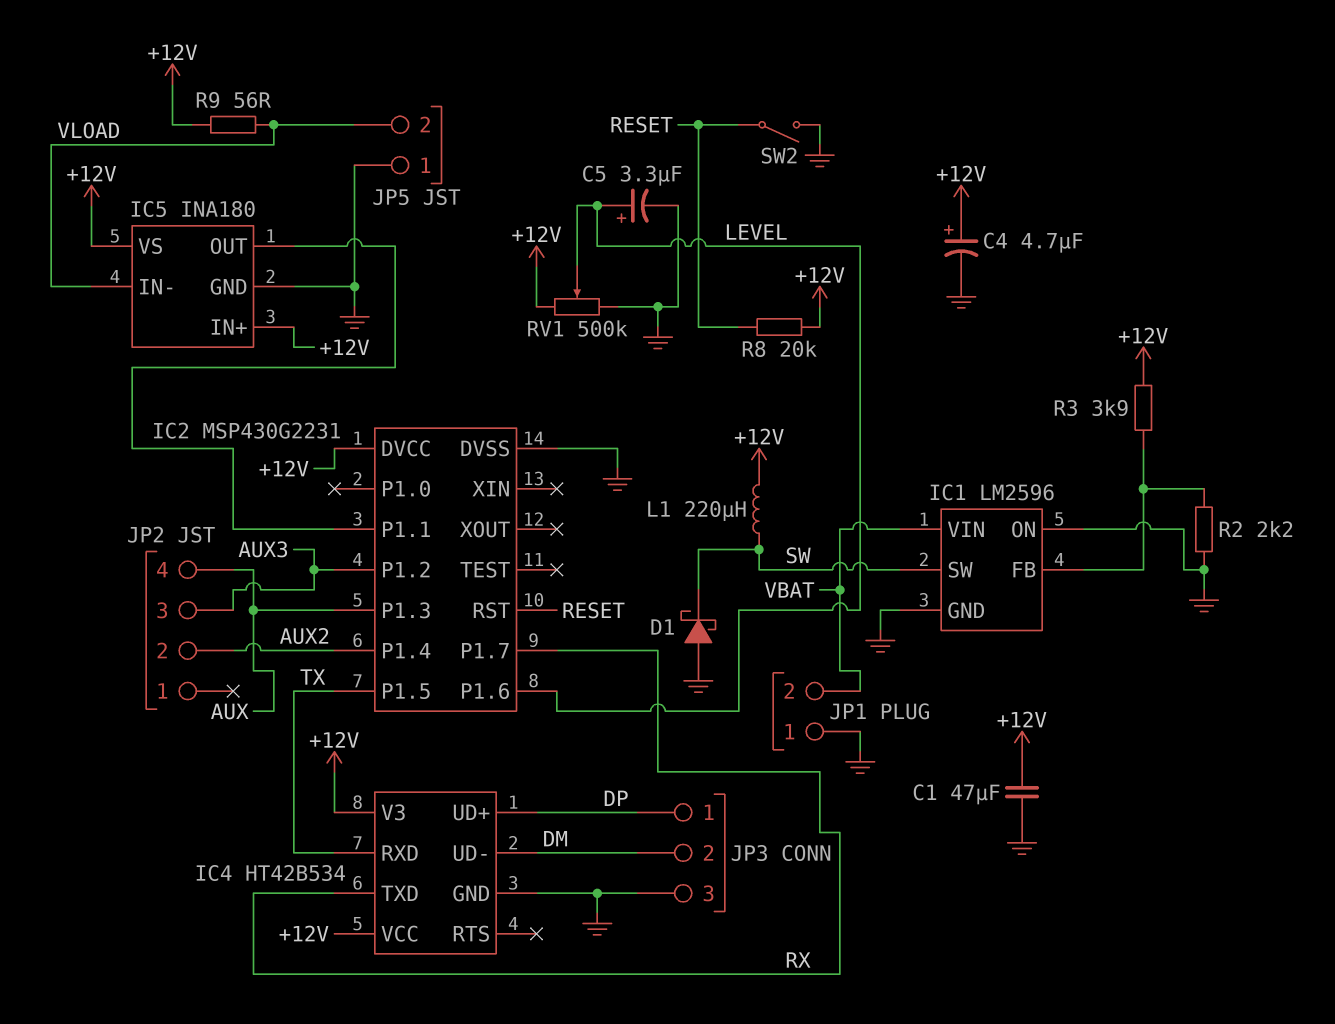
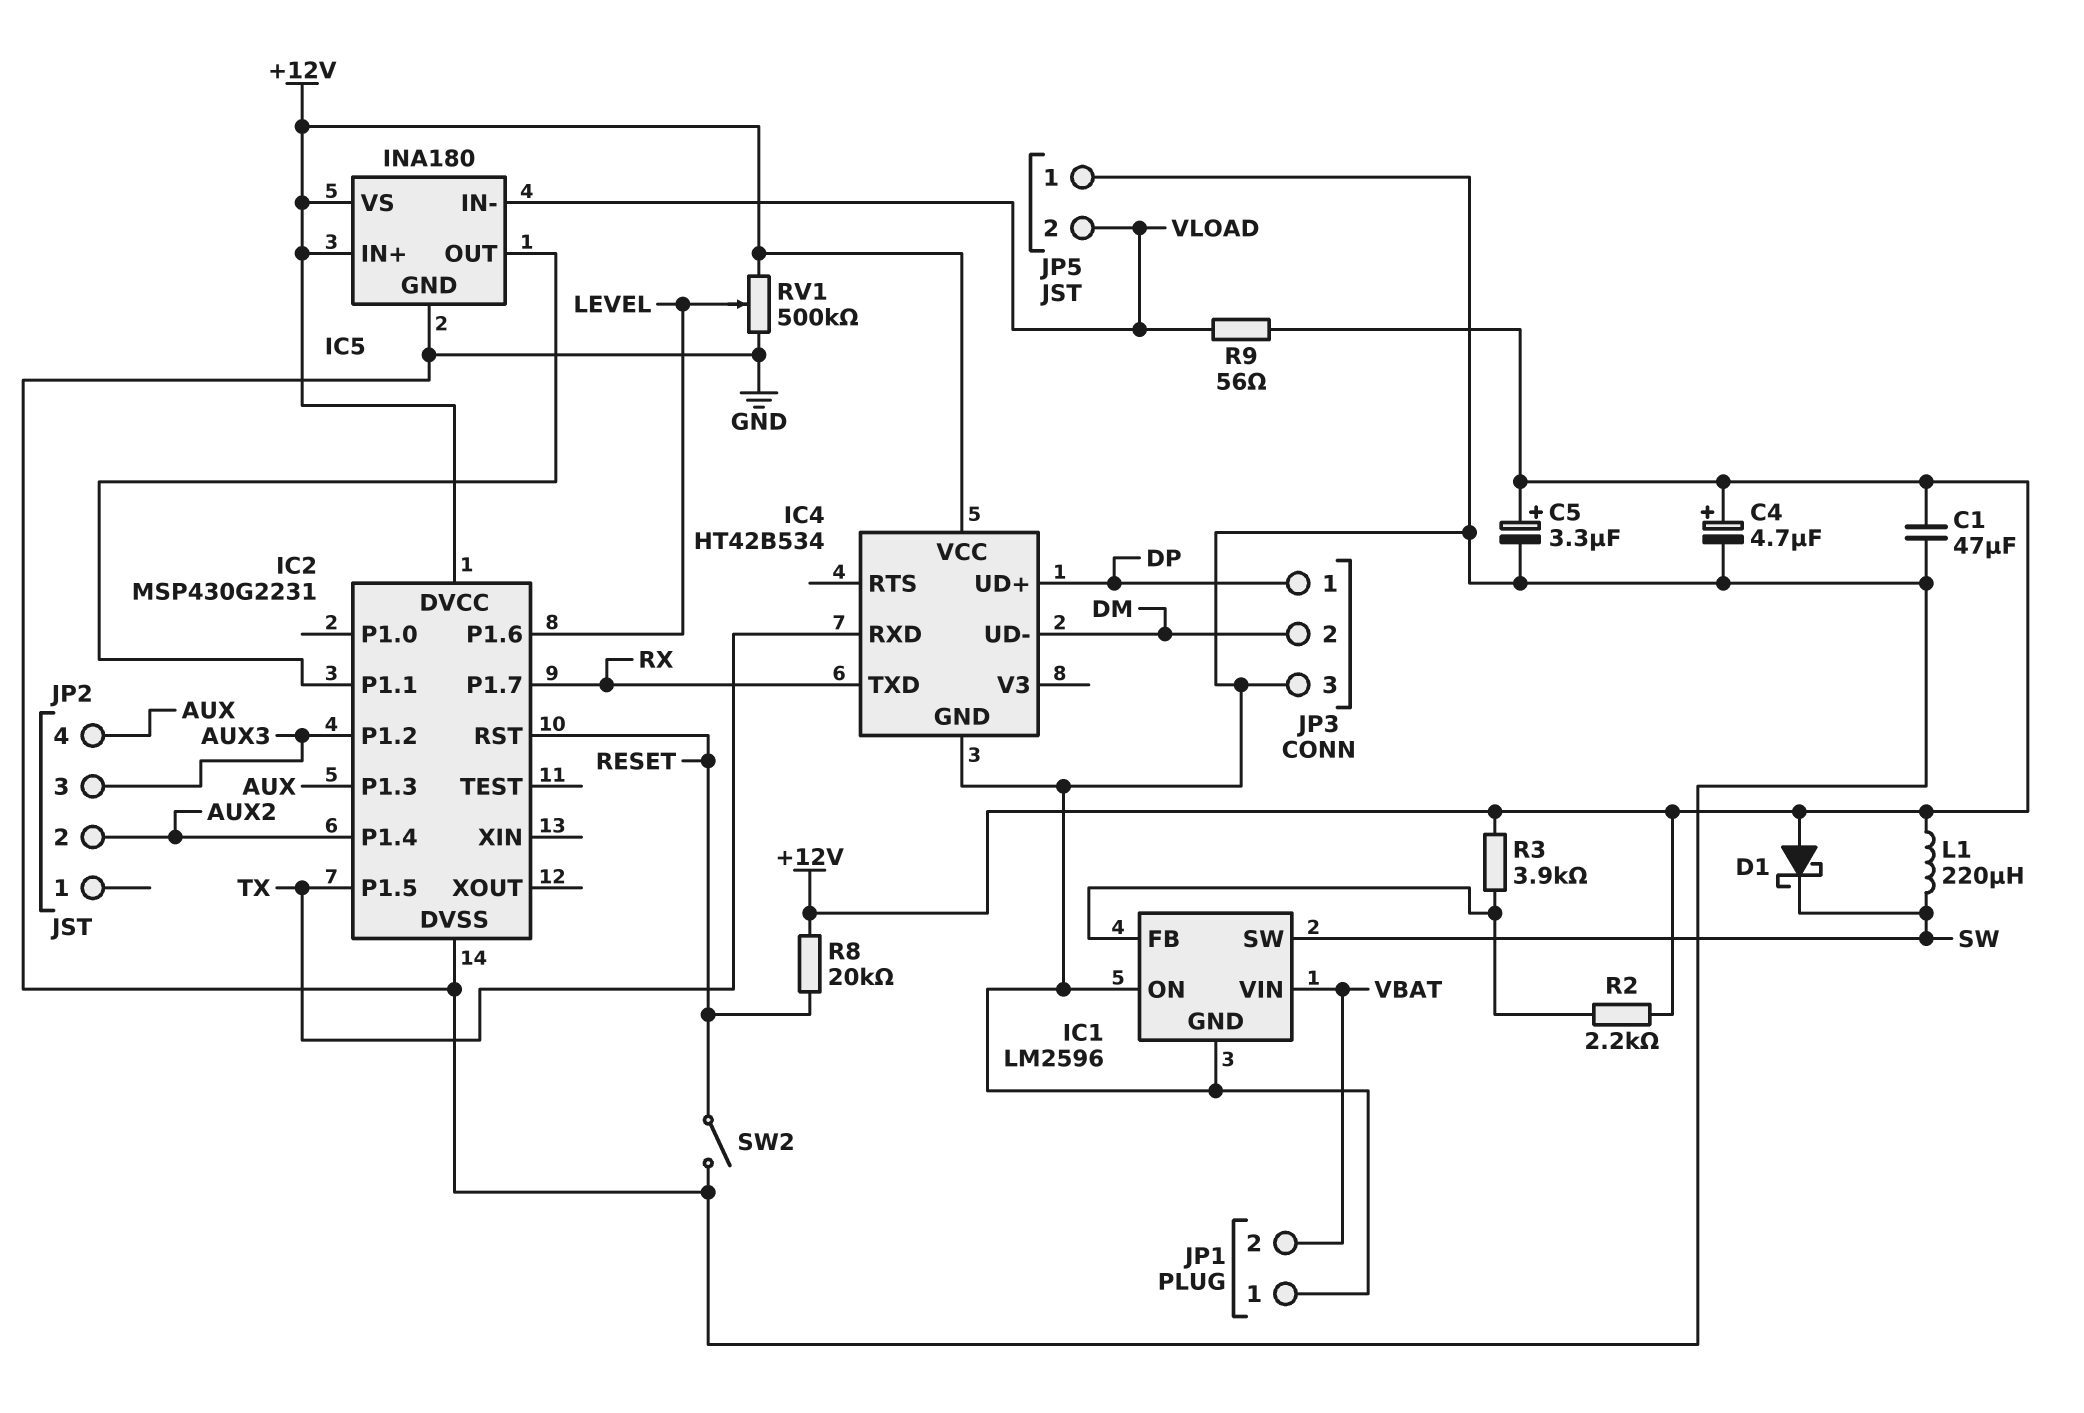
C5: 3.3uF (plus LEVEL, minus GND) -> 3.3uF (plus +12V, minus GND)
D1: schottky (A GND, K SW) -> schottky (A +12V, K SW)
IC4 pin V3: +12V -> none
R2: 2.2k (GND, IC1/FB) -> 2.2k (+12V, IC1/FB)

